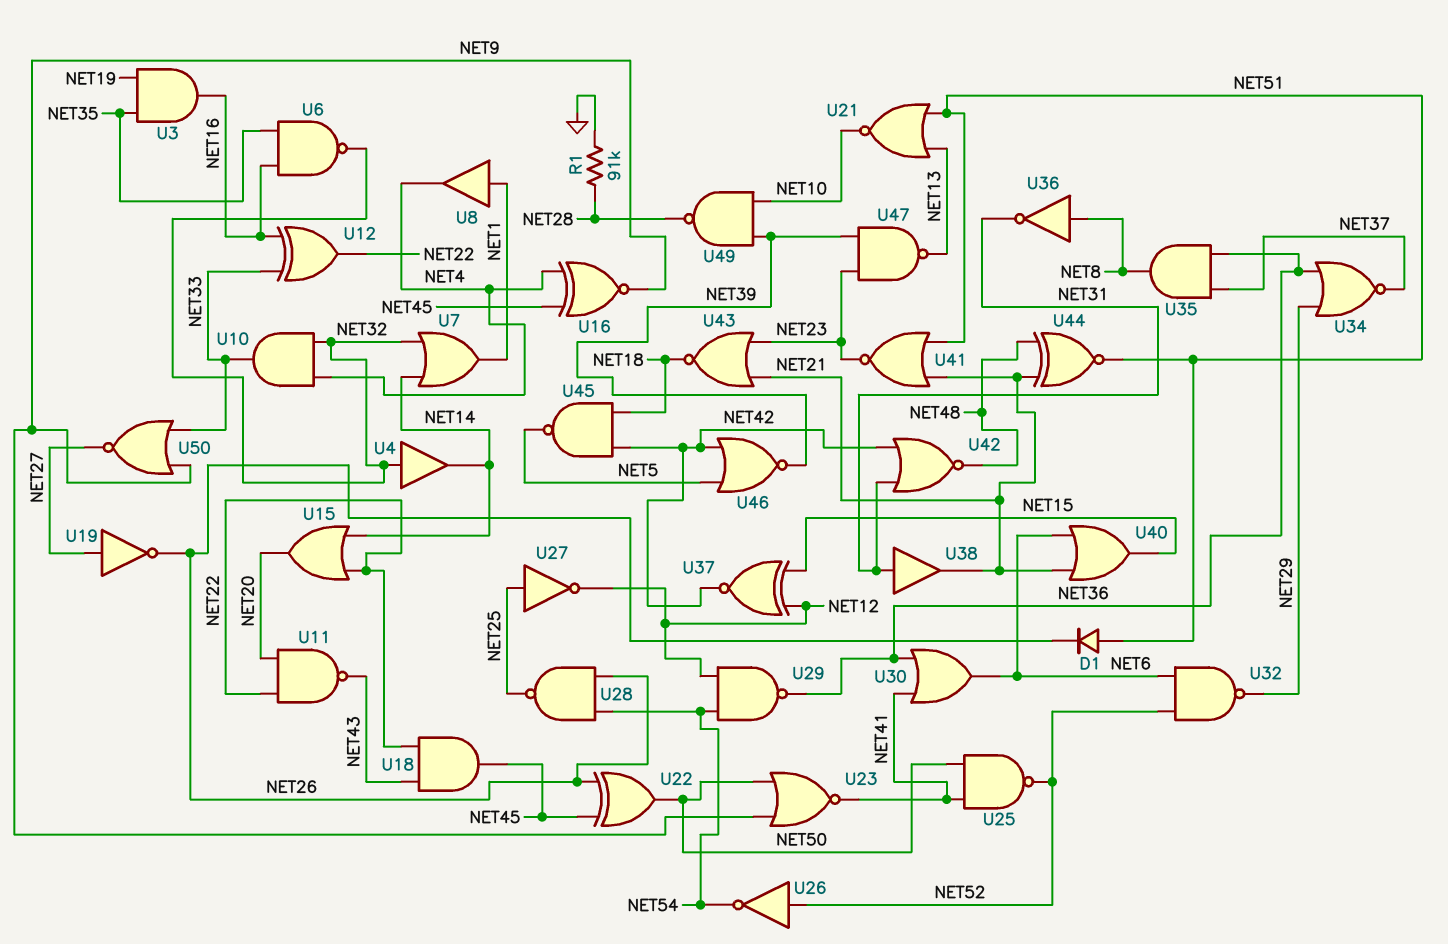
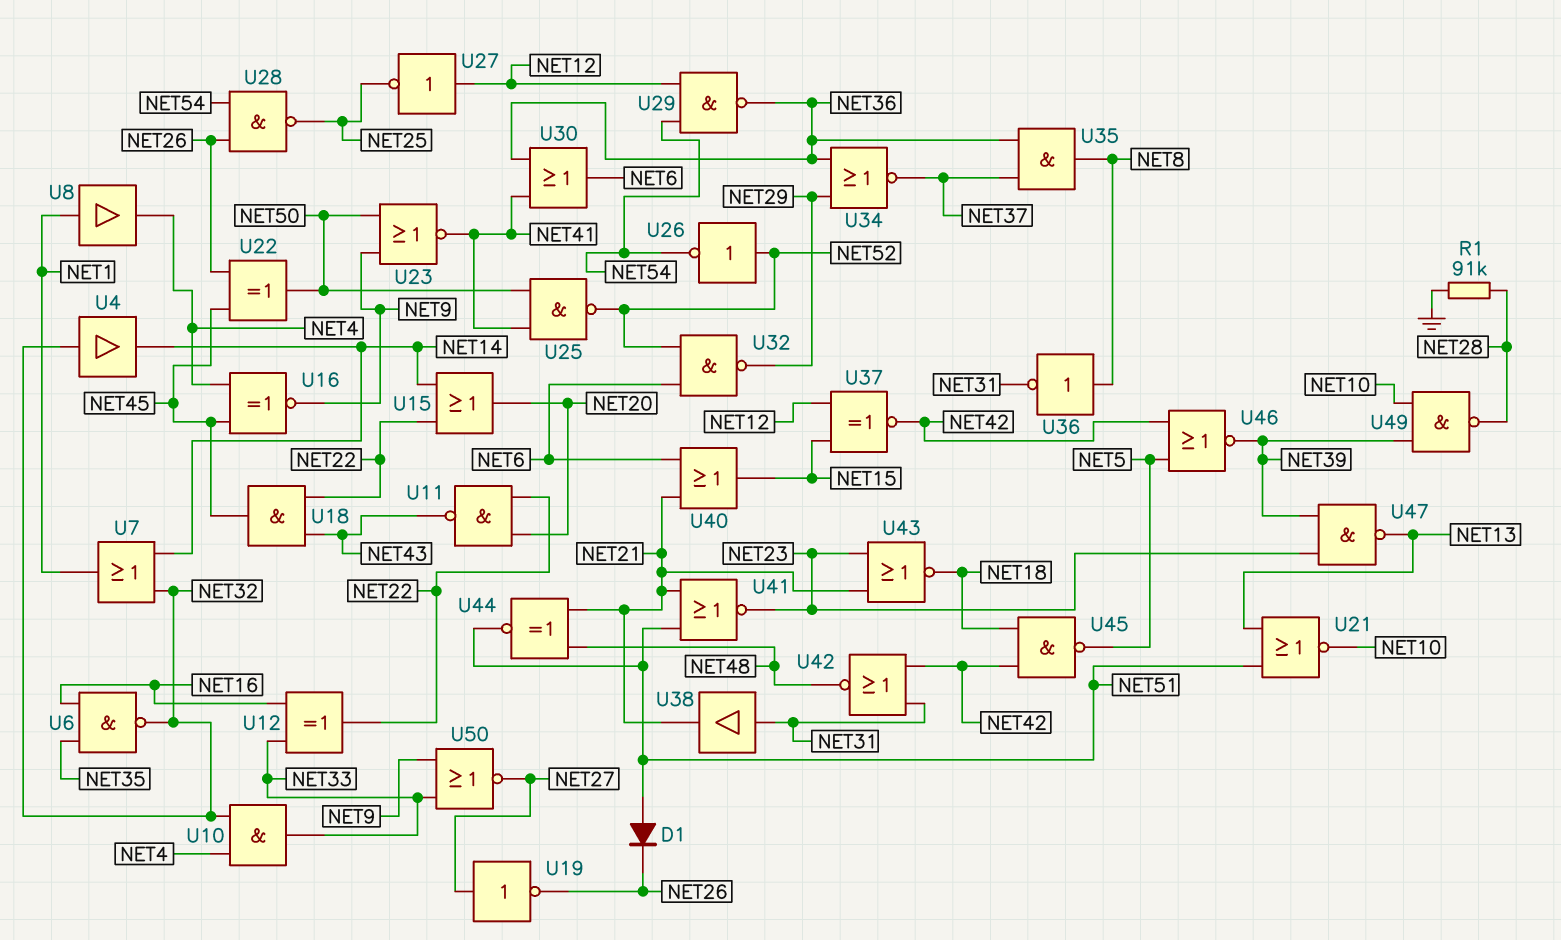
U3: AND (in NET19, in NET35, out NET16) -> none
U27: NOT (in NET25, out NET12) -> NOT (in NET12, out NET25)

